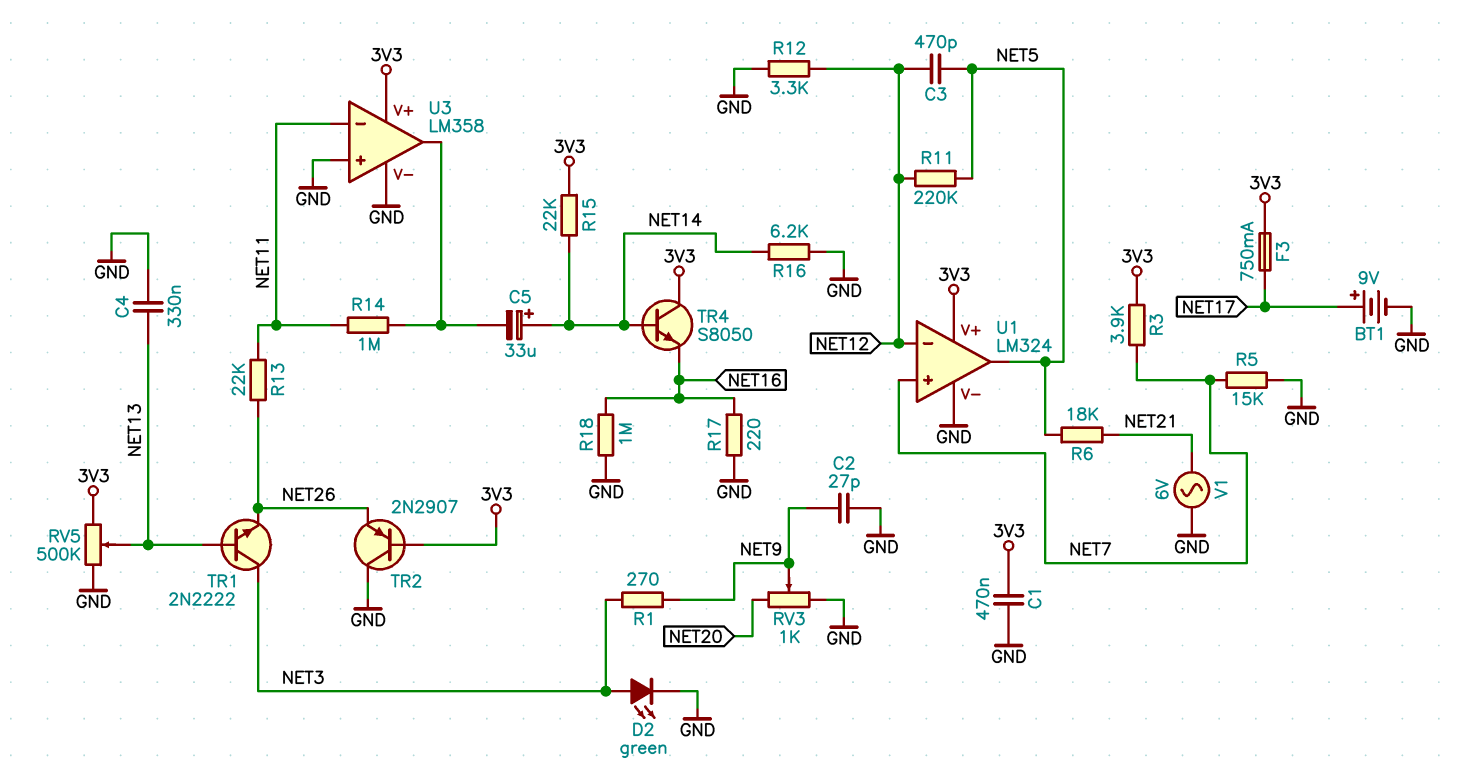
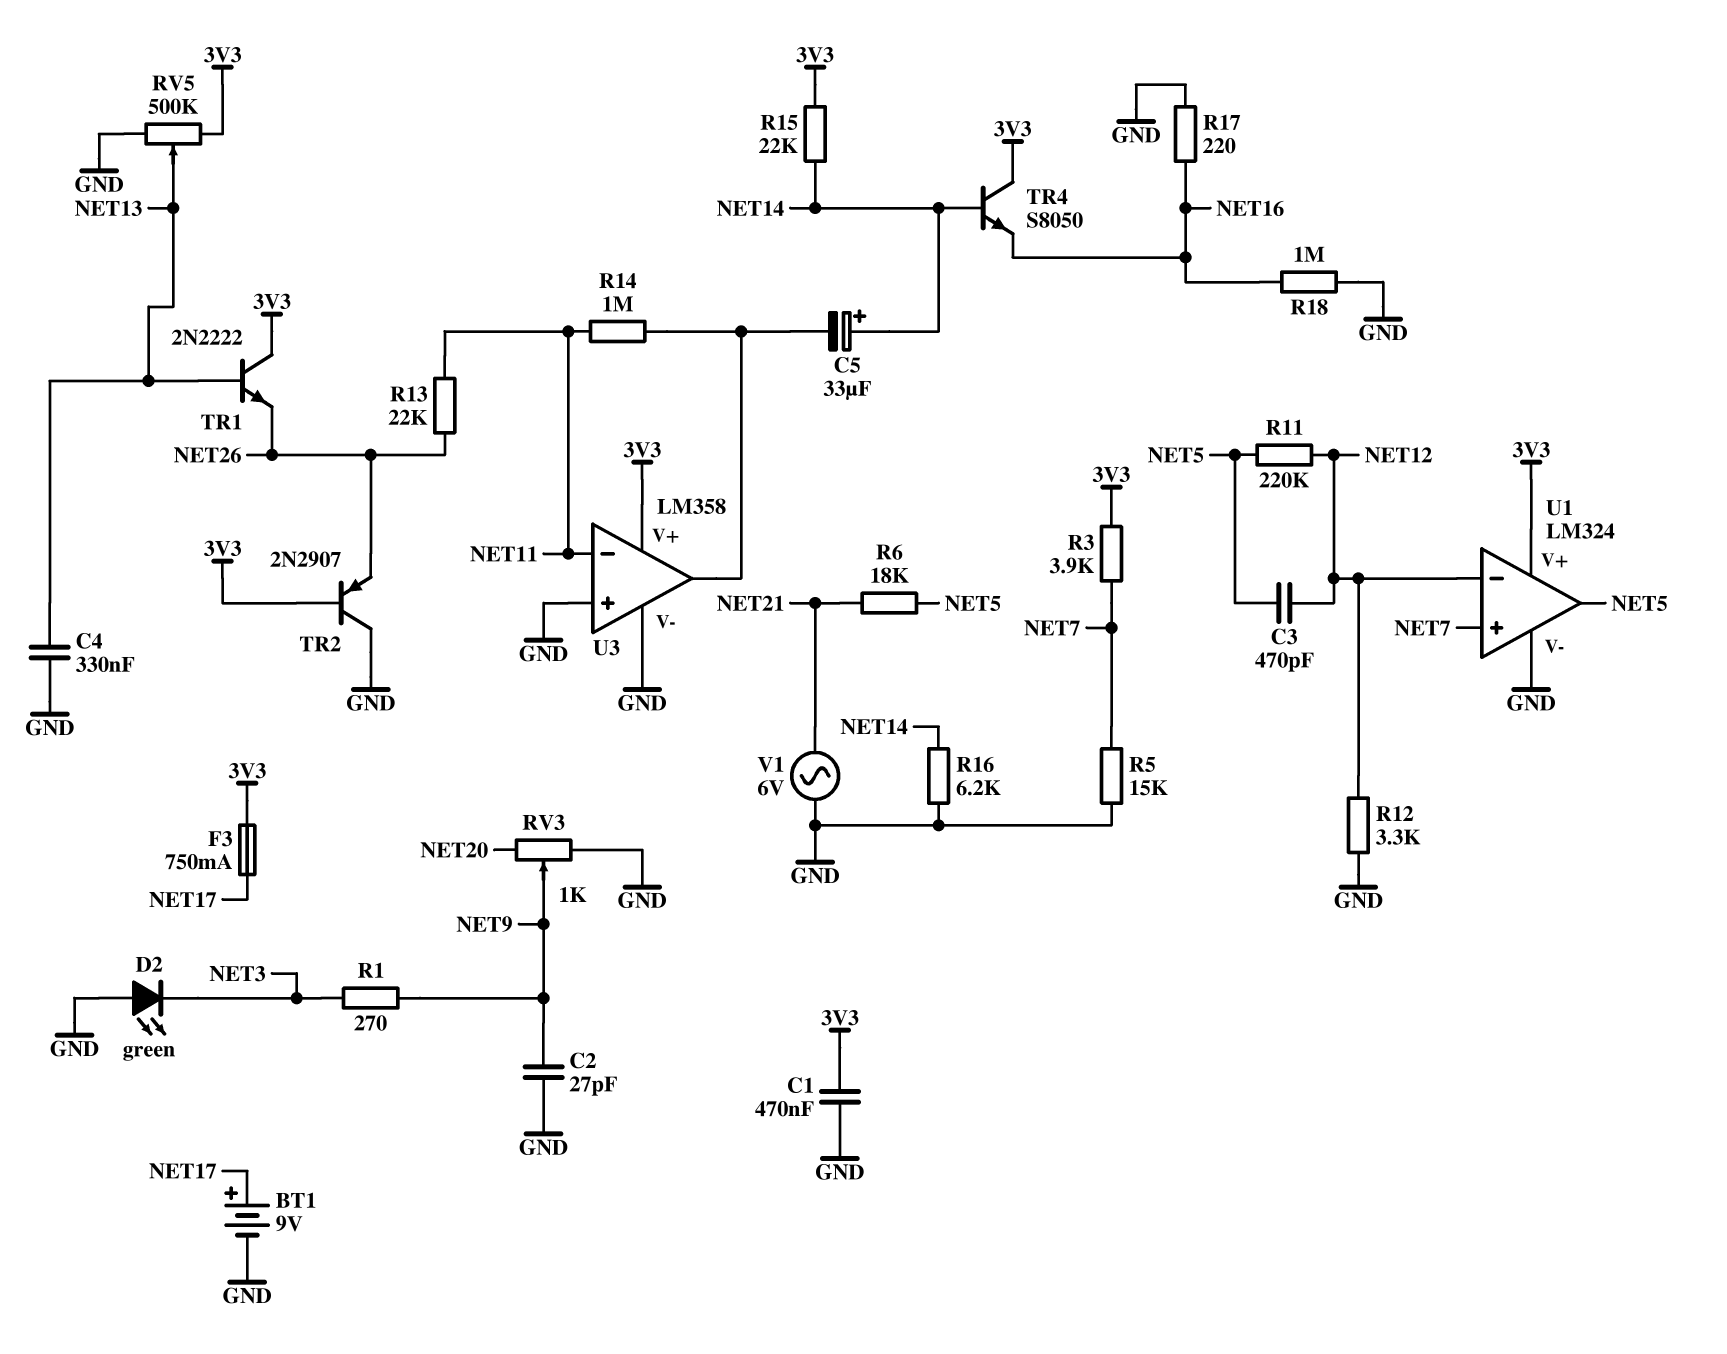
D2: LED green (A NET3, K GND) -> LED green (A GND, K NET3)
TR1: NPN 2N2222 (B NET13, C NET3, E NET26) -> NPN 2N2222 (B NET13, C 3V3, E NET26)

